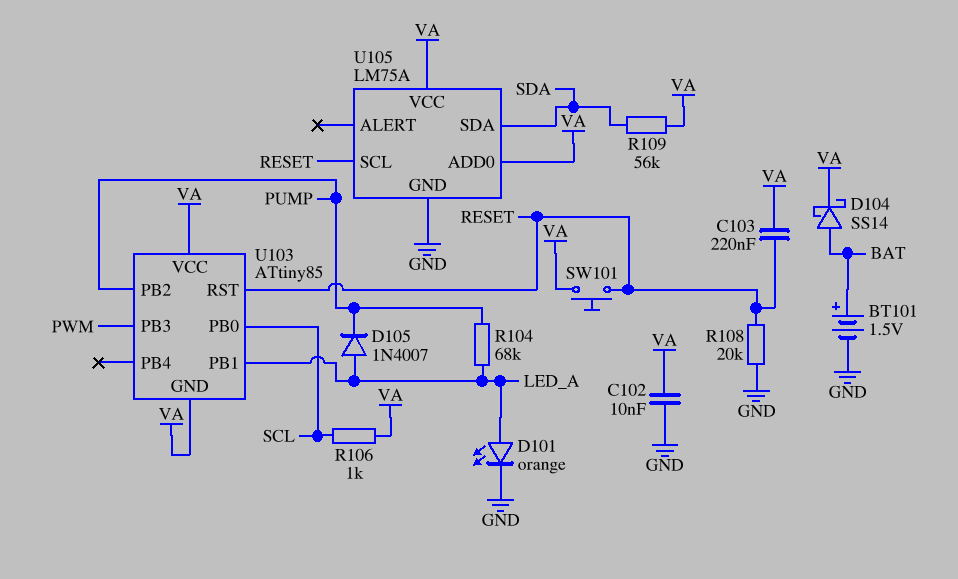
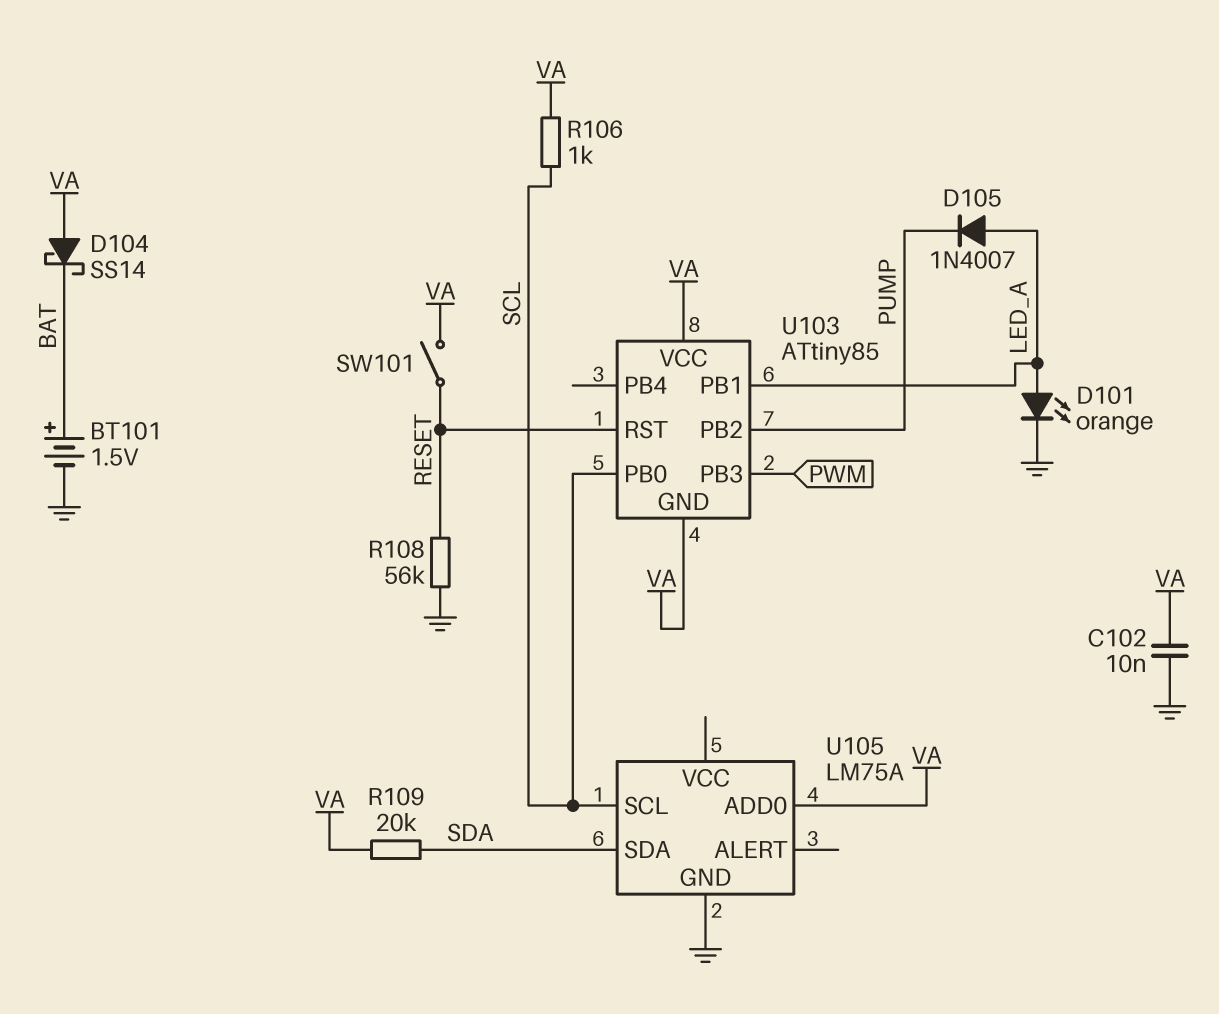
C103: 220nF (RESET, VA) -> none
D104: schottky SS14 (A BAT, K VA) -> schottky SS14 (A VA, K BAT)
R104: 68k (LED_A, PUMP) -> none
R108: 20k (GND, RESET) -> 56k (GND, RESET)
R109: 56k (SDA, VA) -> 20k (SDA, VA)
SW101: button (RESET, VA) -> switch (RESET, VA)
U105 pin SCL: RESET -> SCL
U105 pin VCC: VA -> none

